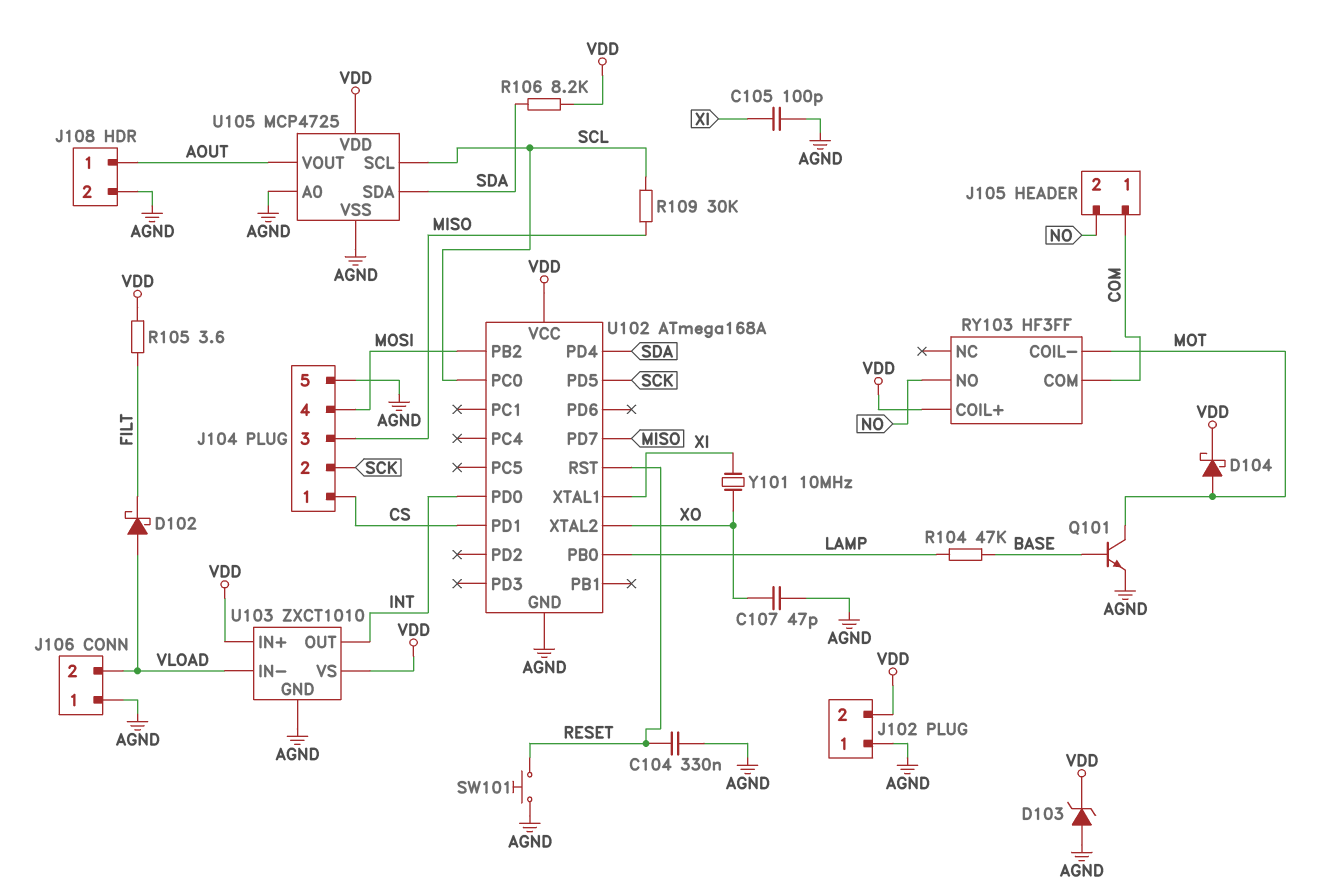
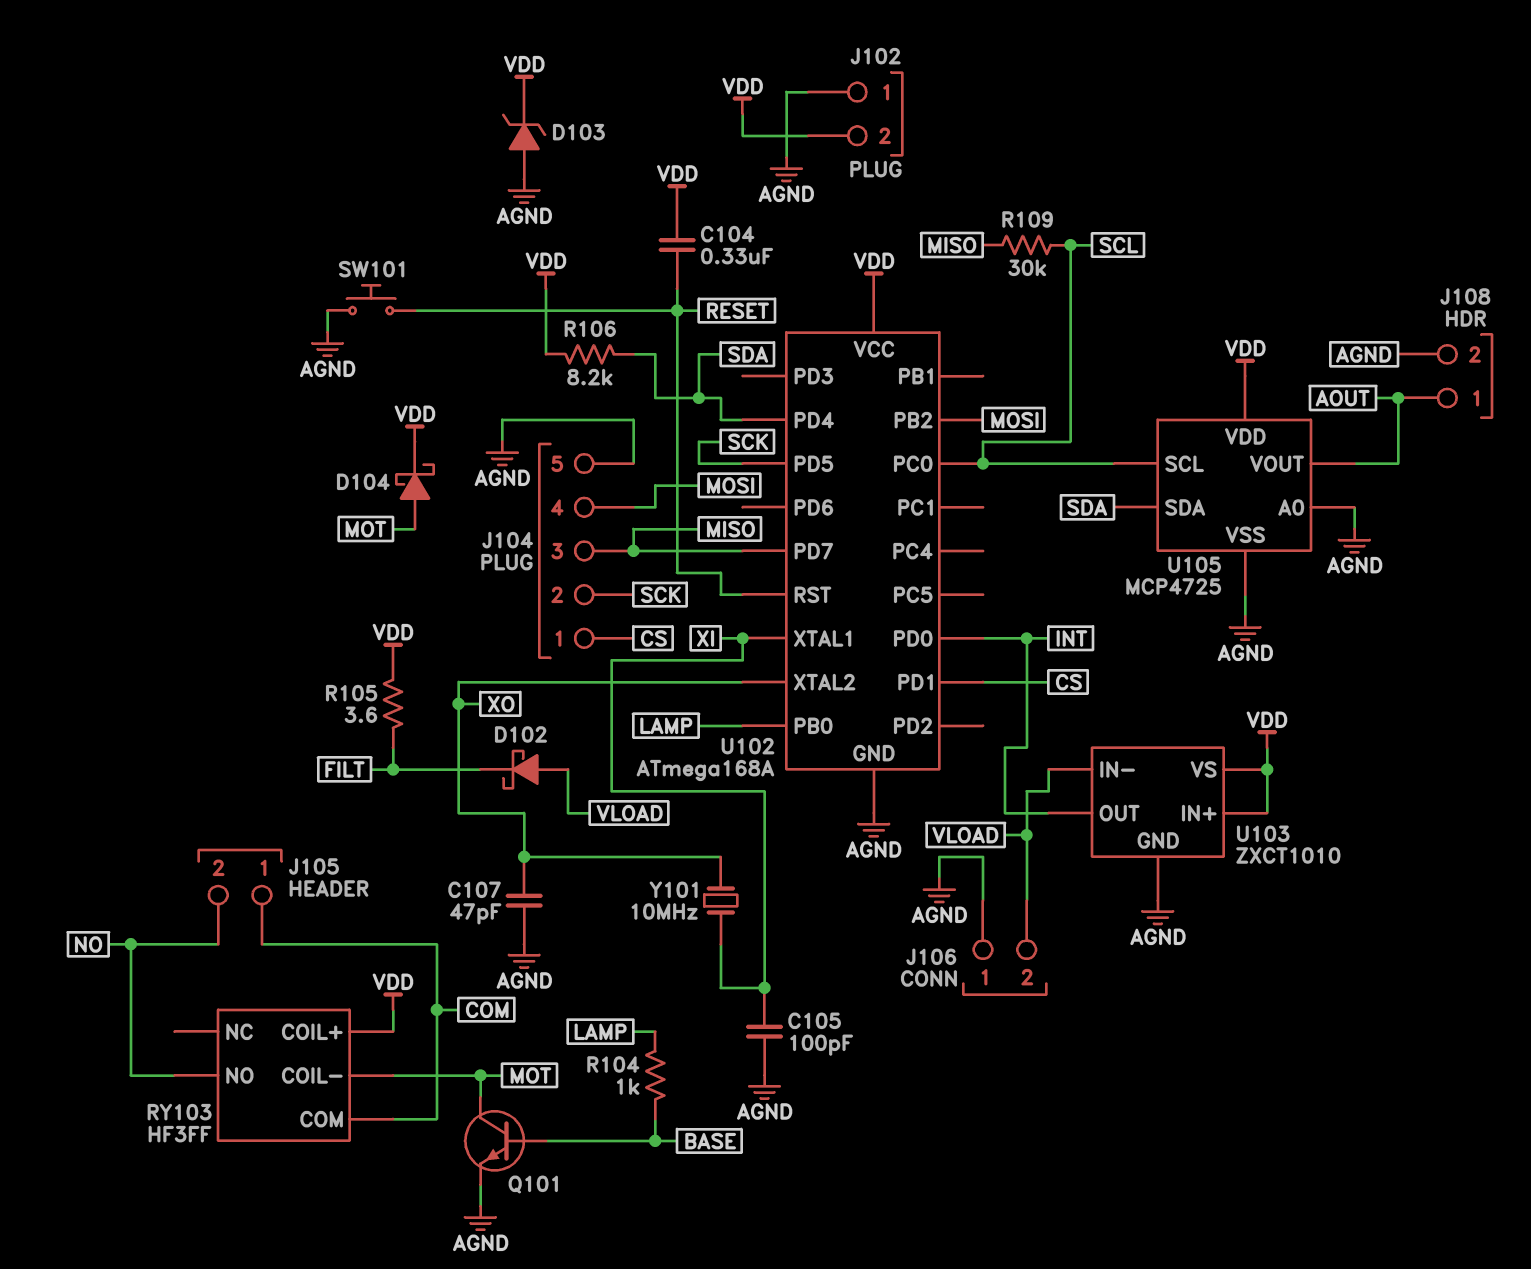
C104: 330nF (AGND, RESET) -> 330nF (RESET, VDD)
R104: 47k (BASE, LAMP) -> 1k (BASE, LAMP)

